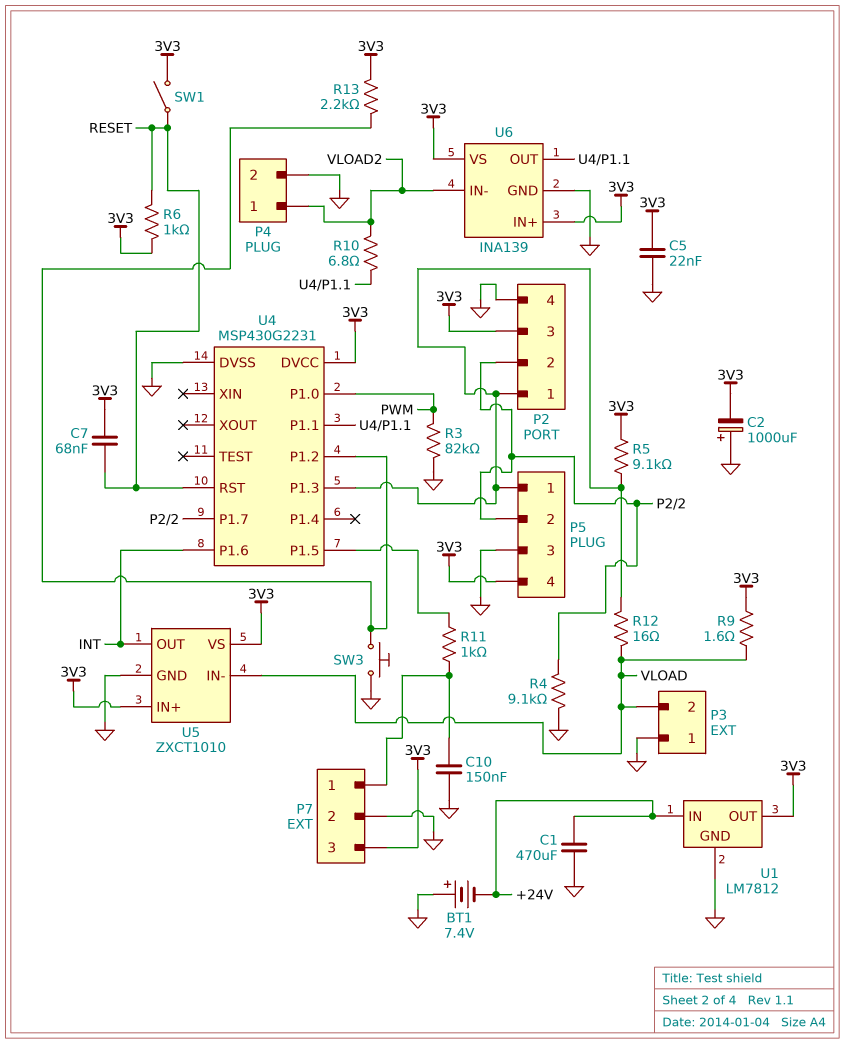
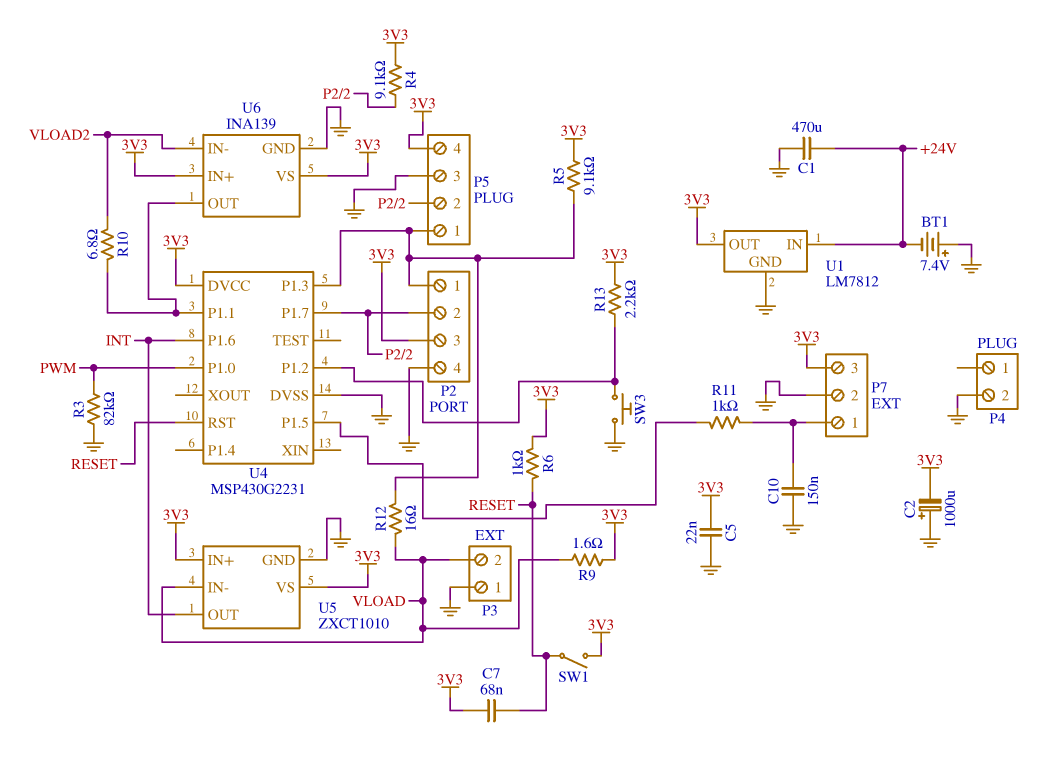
P4 pin 1: VLOAD2 -> none
R4: 9.1k (GND, P2/2) -> 9.1k (3V3, P2/2)

